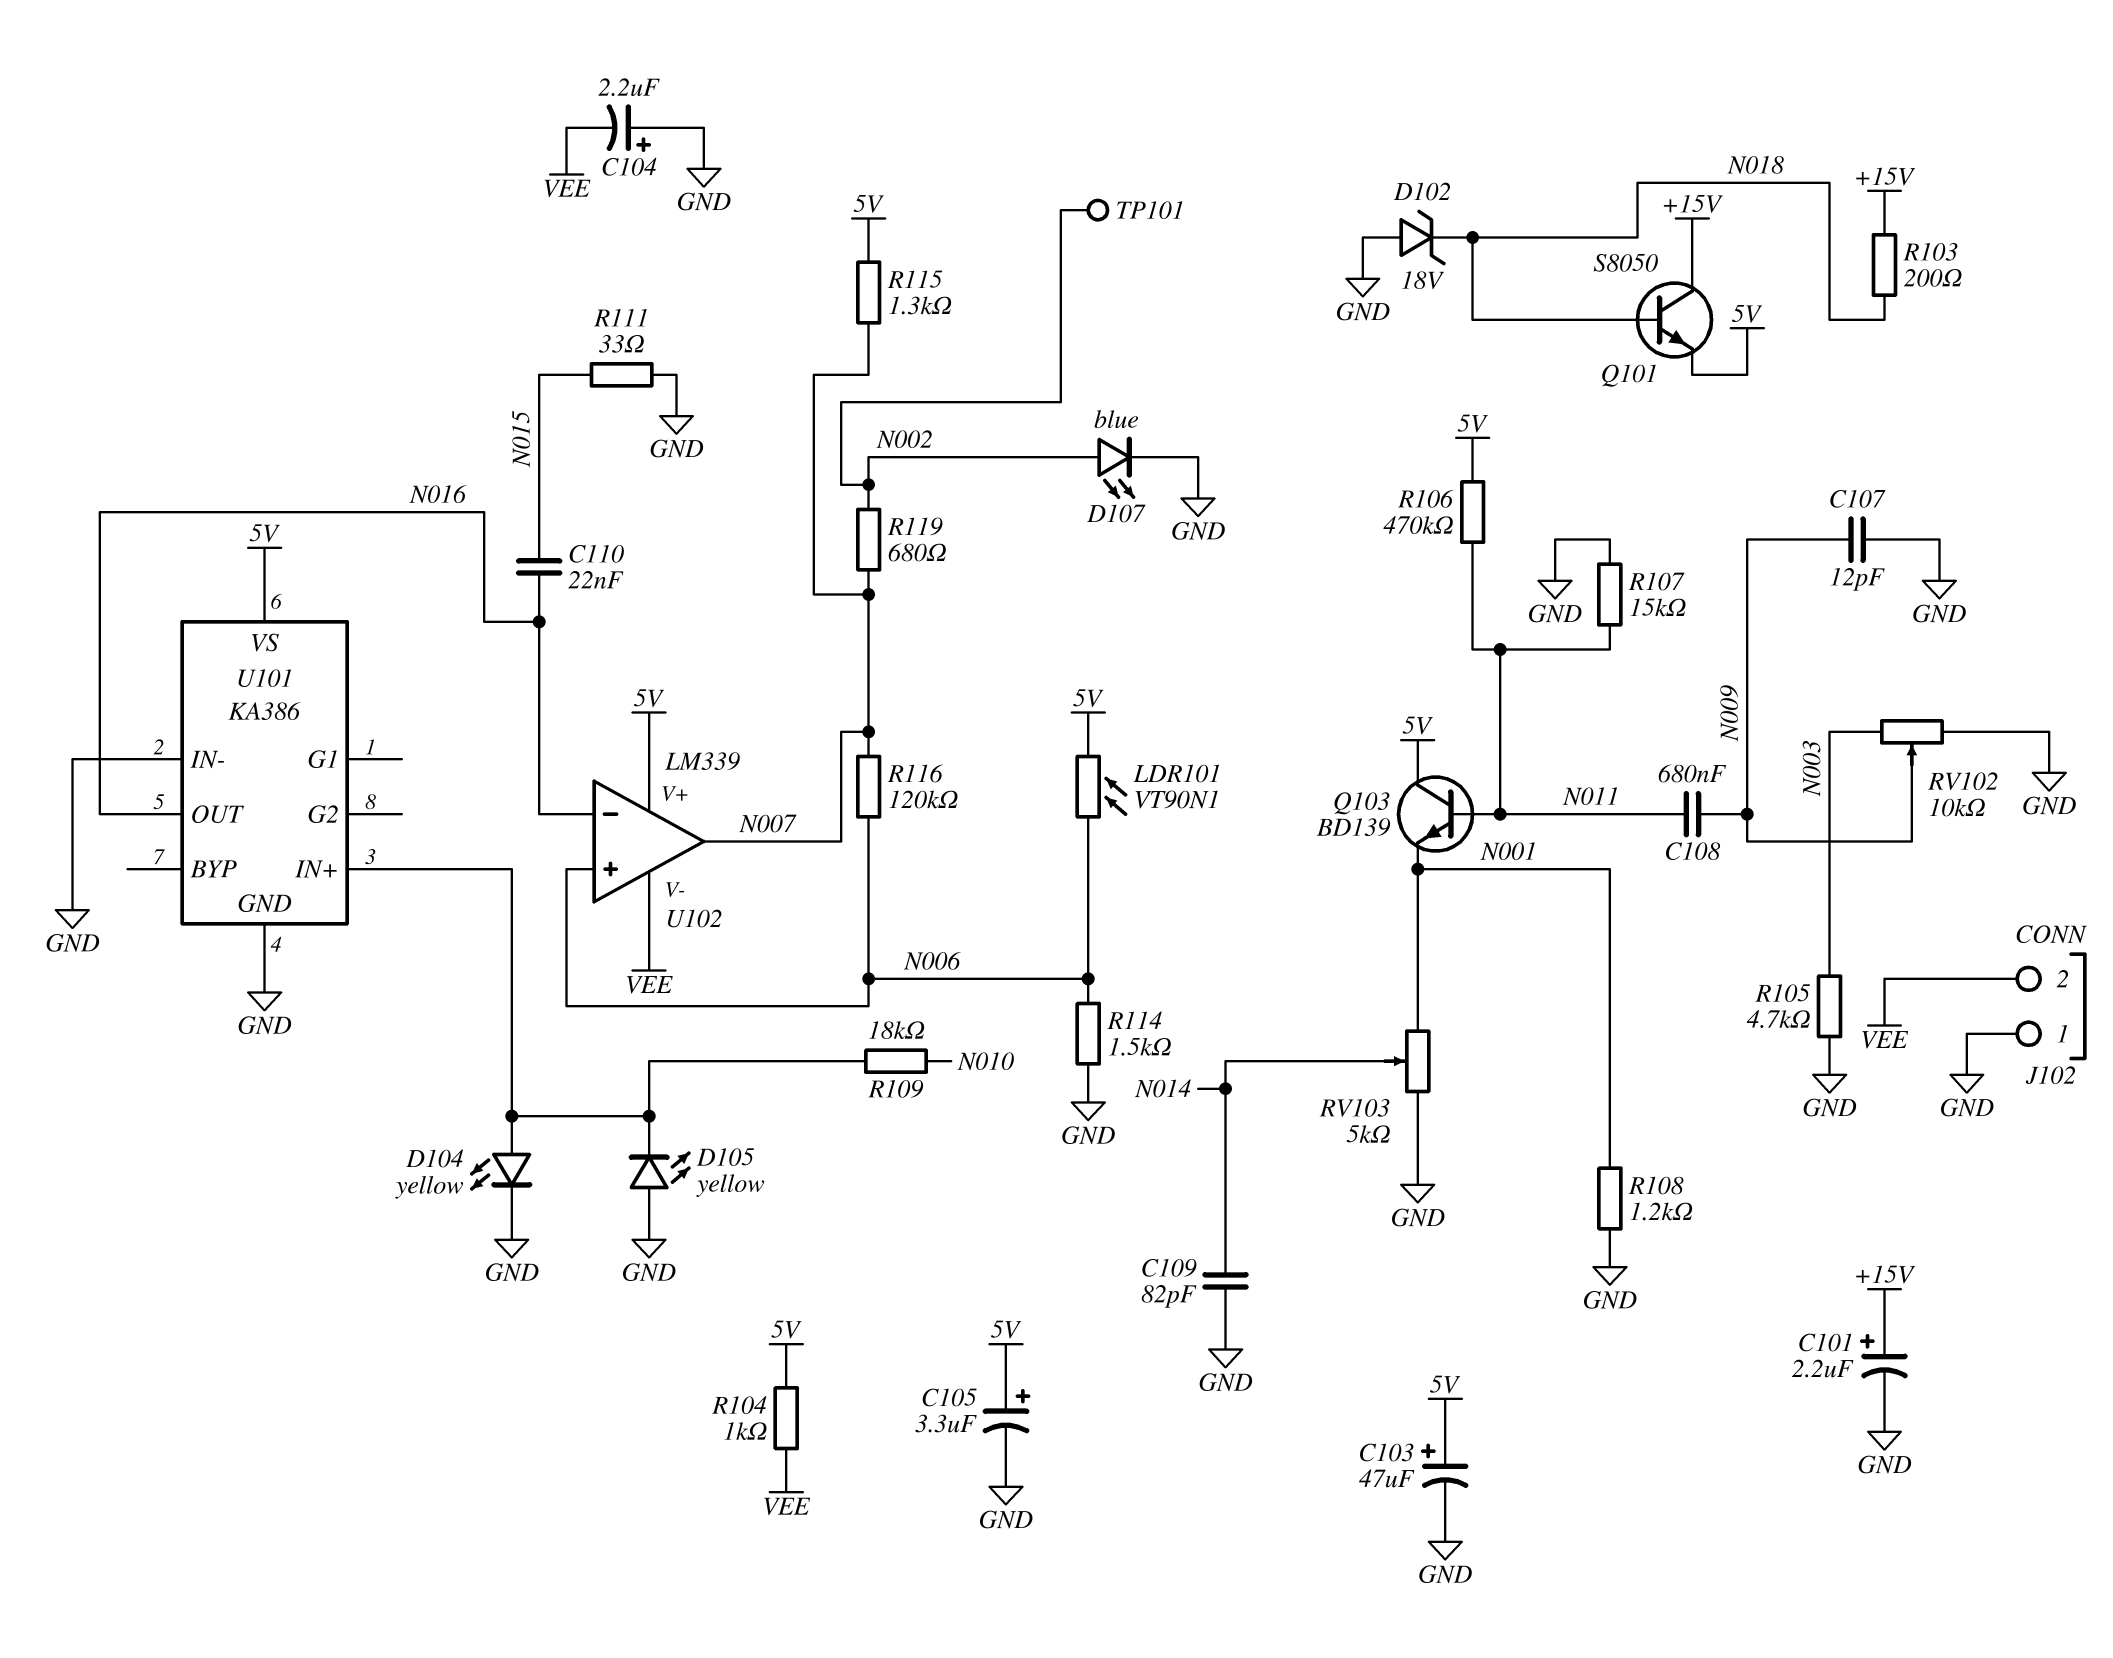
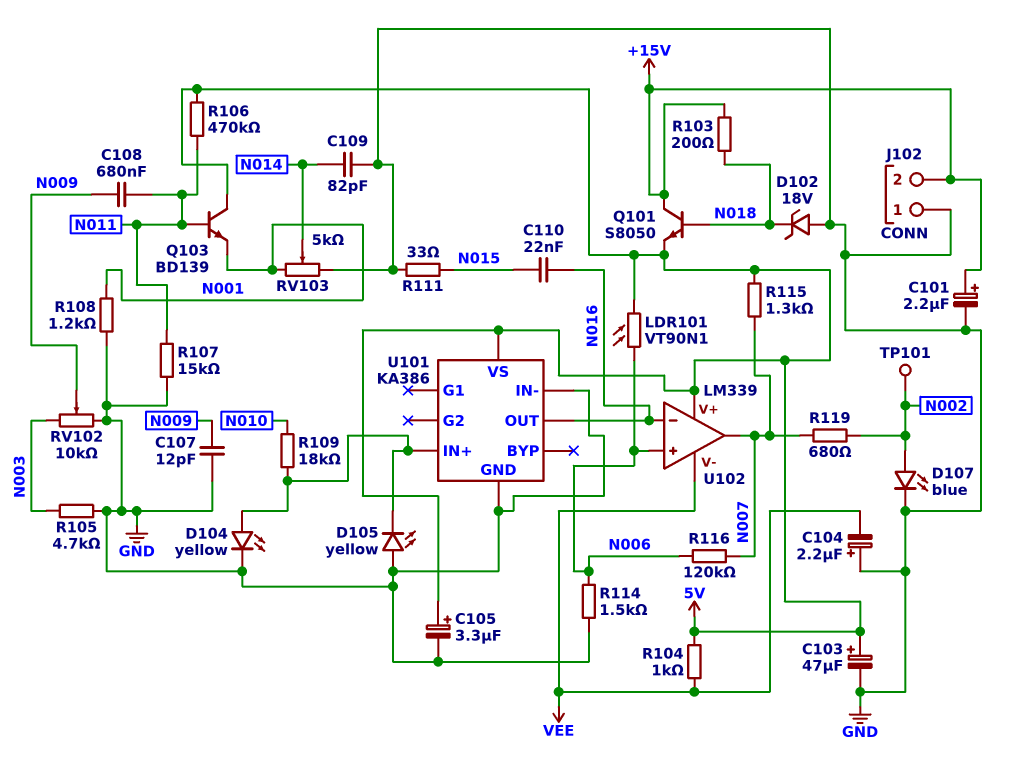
J102 pin 2: VEE -> +15V

